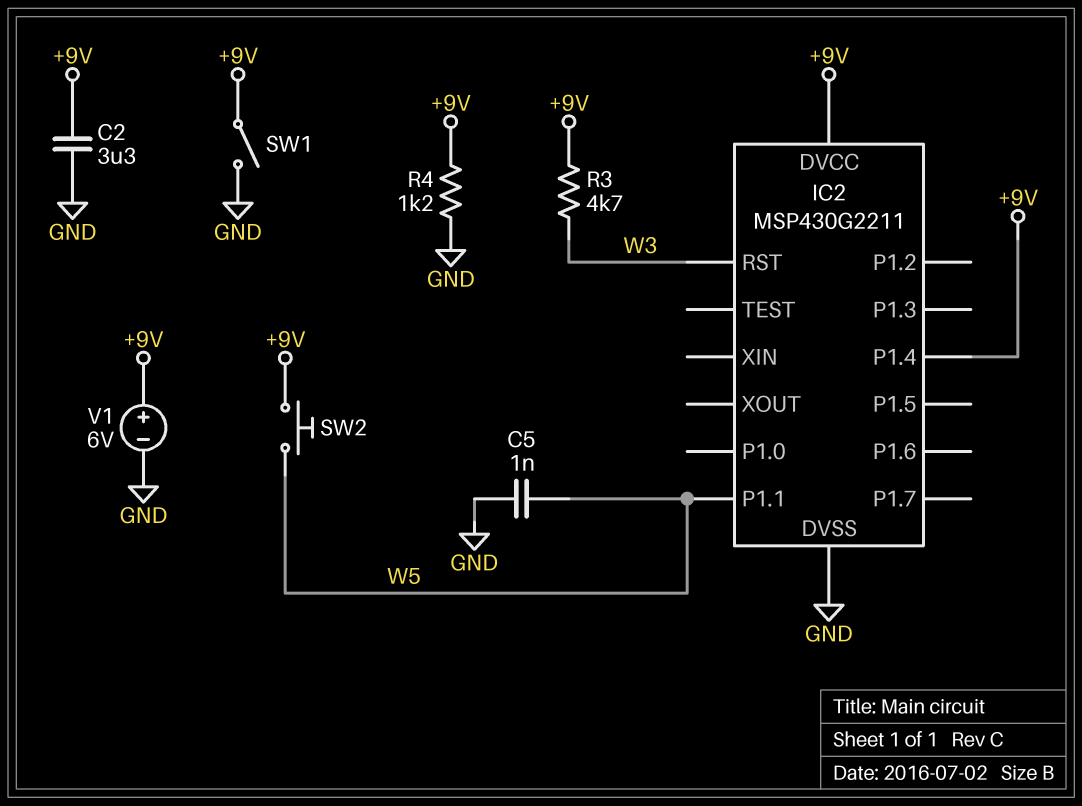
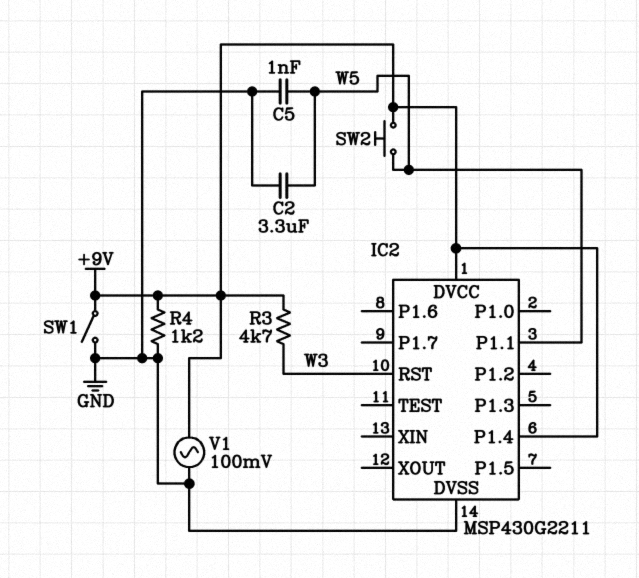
C2: 3.3uF (+9V, GND) -> 3.3uF (GND, W5)
V1: 6V (plus +9V, minus GND) -> AC 100mV (+9V, GND)

